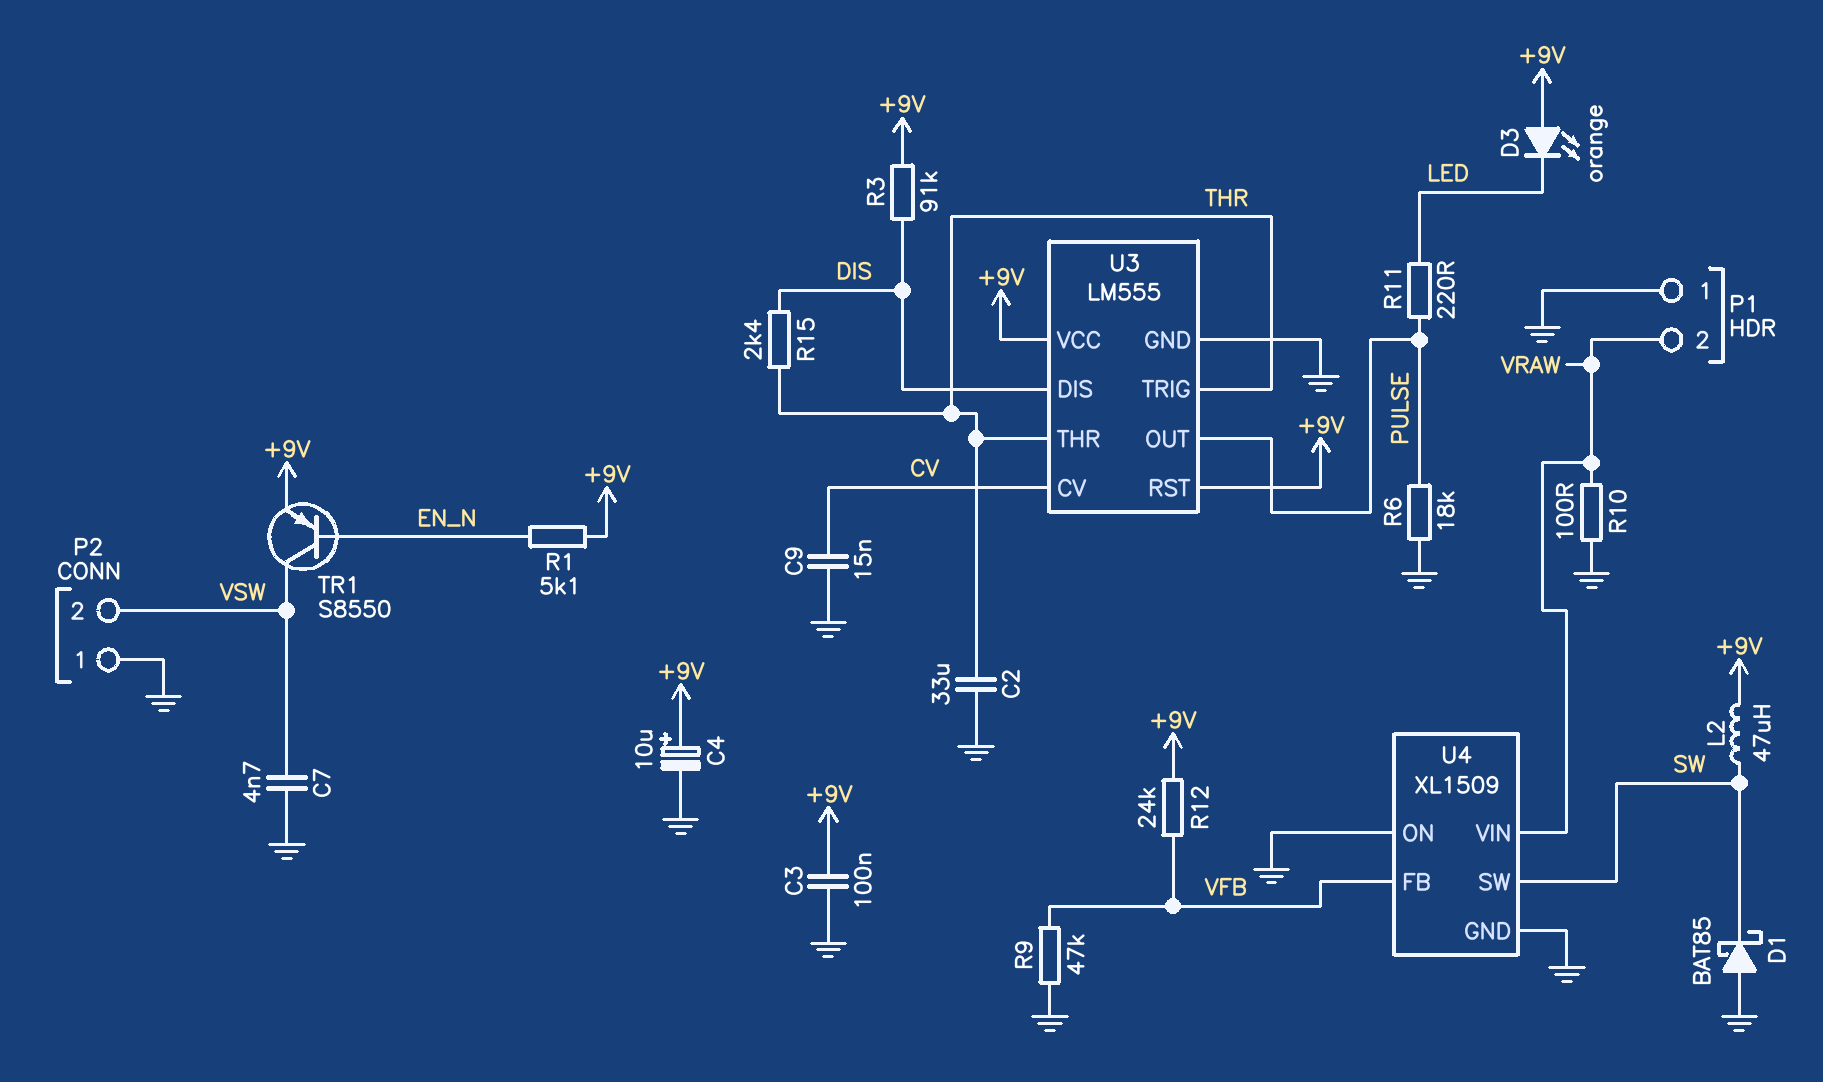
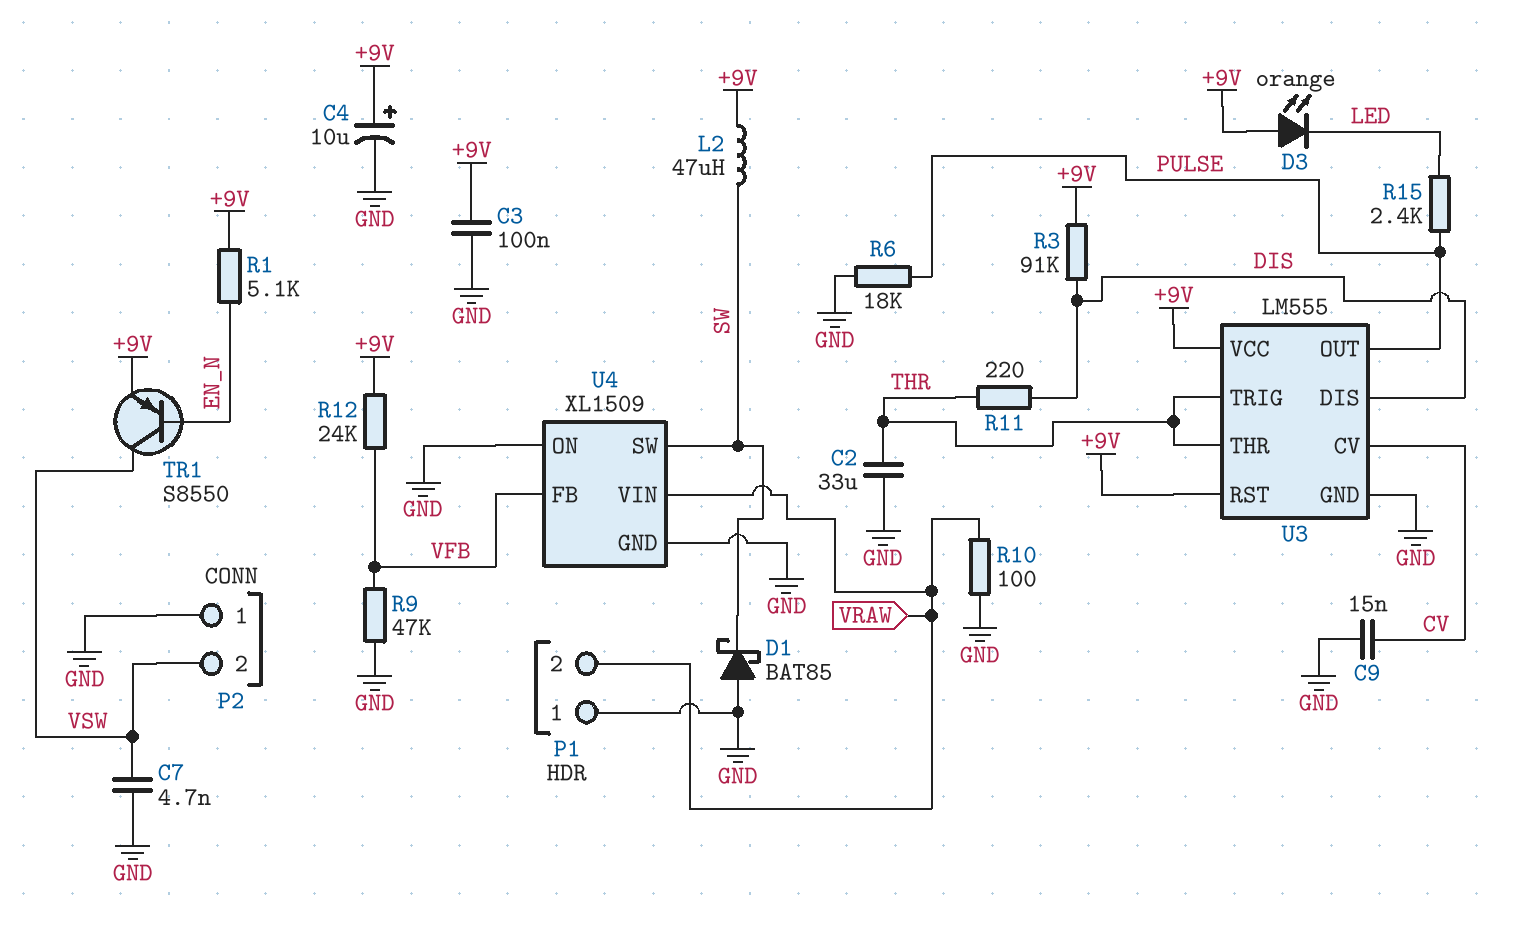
R11: 220 (LED, PULSE) -> 220 (DIS, THR)
R15: 2.4k (DIS, THR) -> 2.4k (LED, PULSE)

